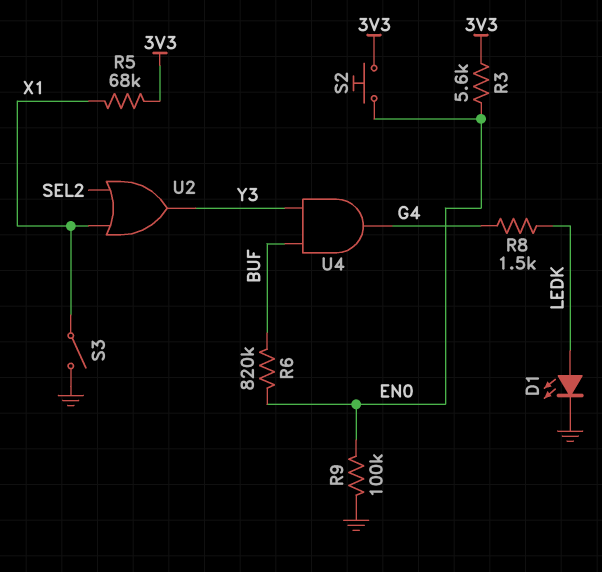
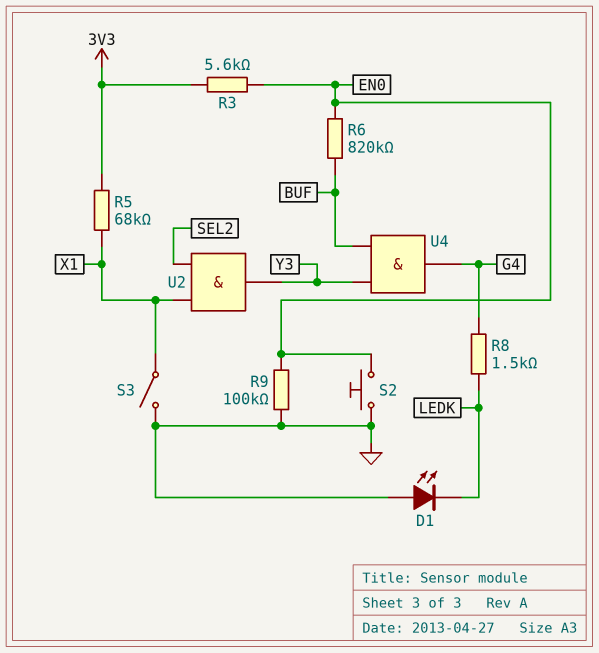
D1: LED (A LEDK, K GND) -> LED (A GND, K LEDK)
S2: button (3V3, EN0) -> button (EN0, GND)
U2: OR (in SEL2, in X1, out Y3) -> AND (in SEL2, in X1, out Y3)

